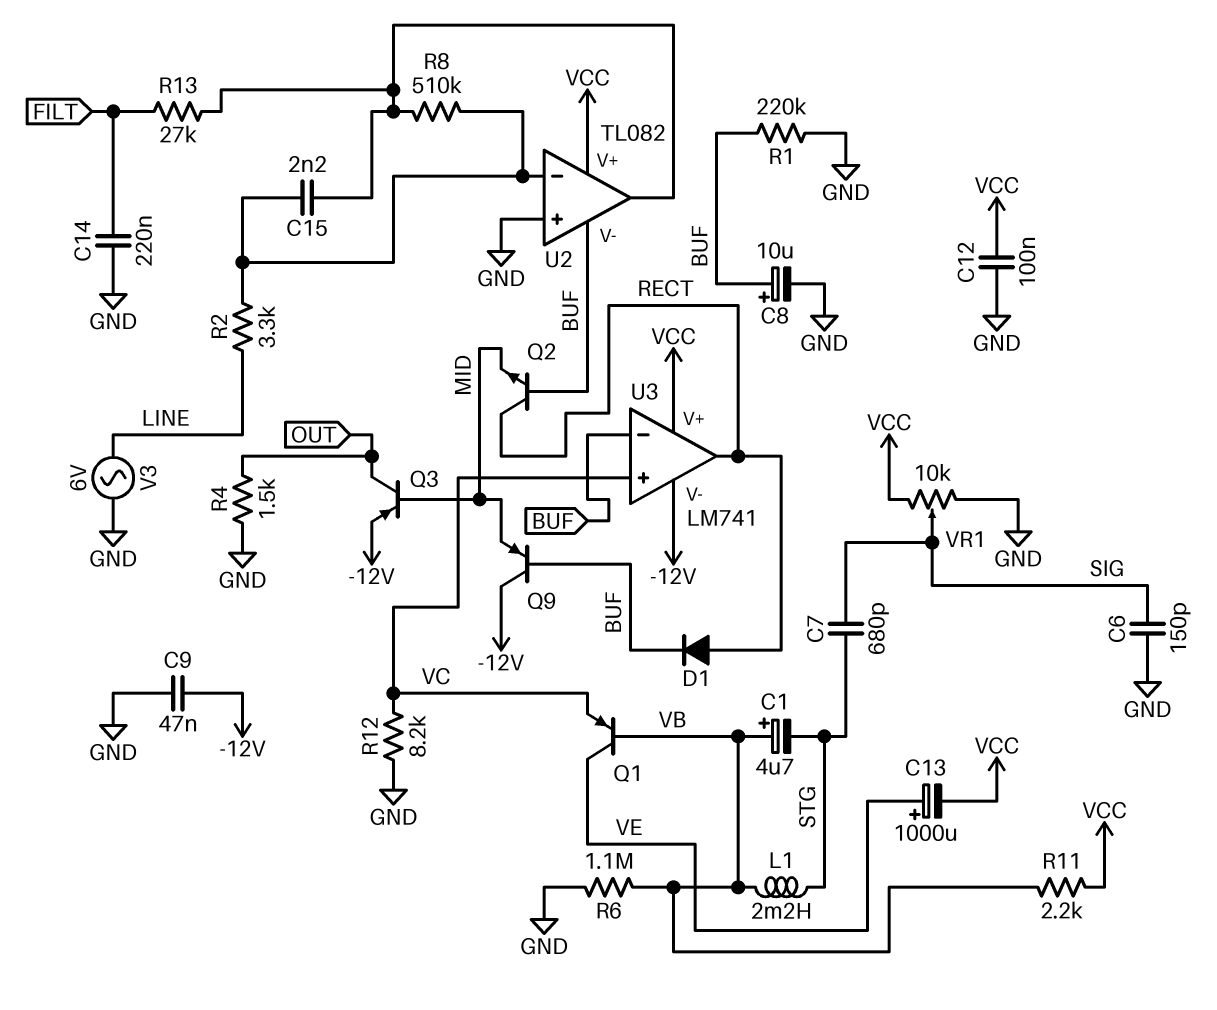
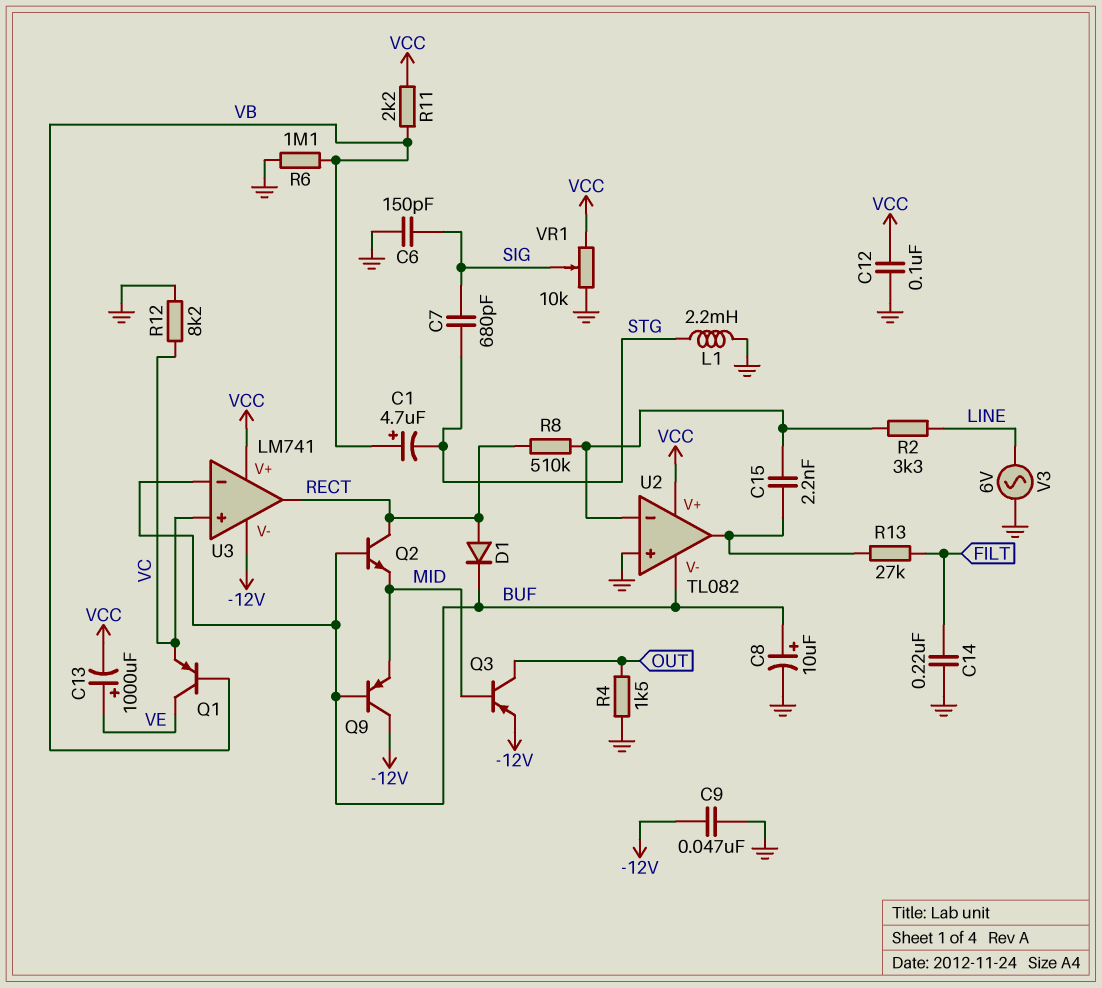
L1: 2.2mH (STG, VB) -> 2.2mH (GND, STG)
R1: 220k (BUF, GND) -> none
R8: 510k (U2/in-, U2/out) -> 510k (RECT, U2/in-)

